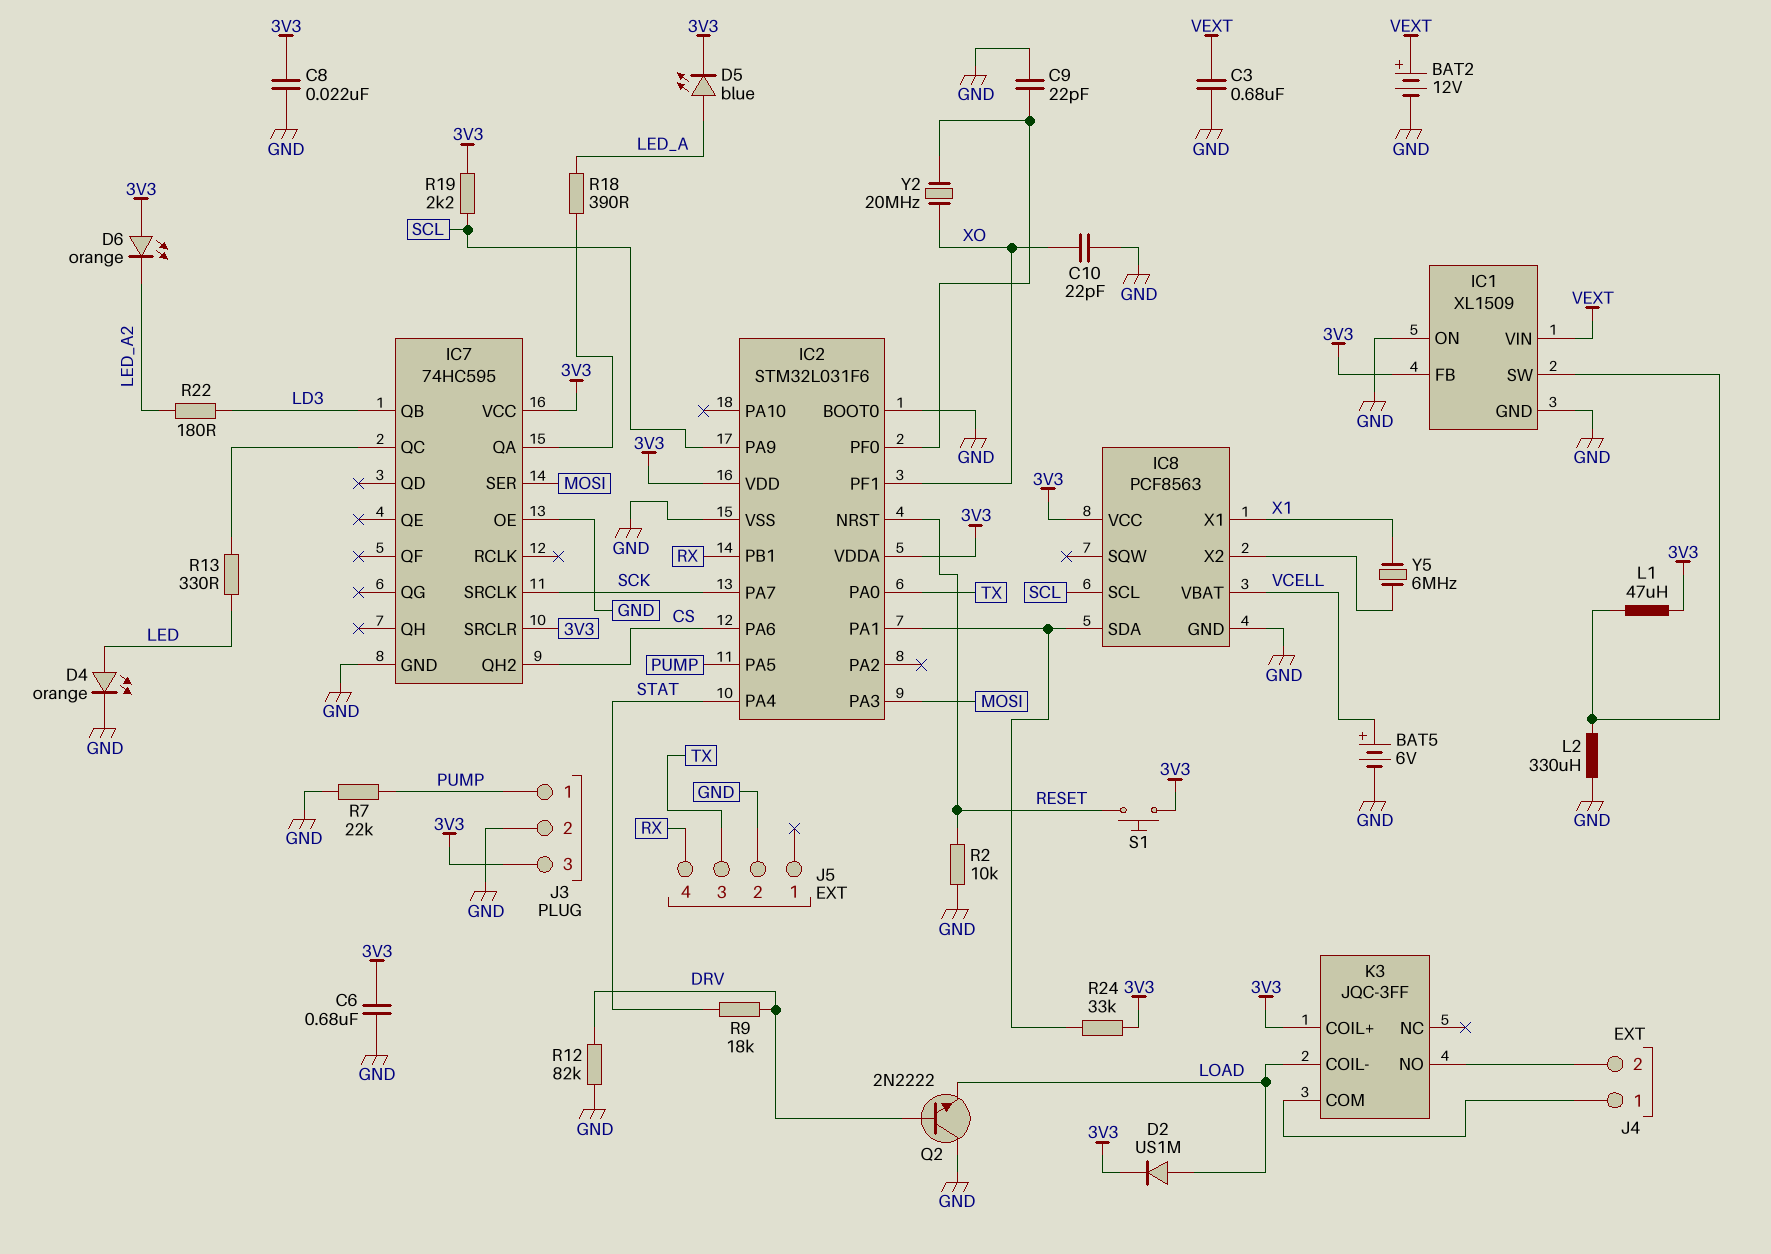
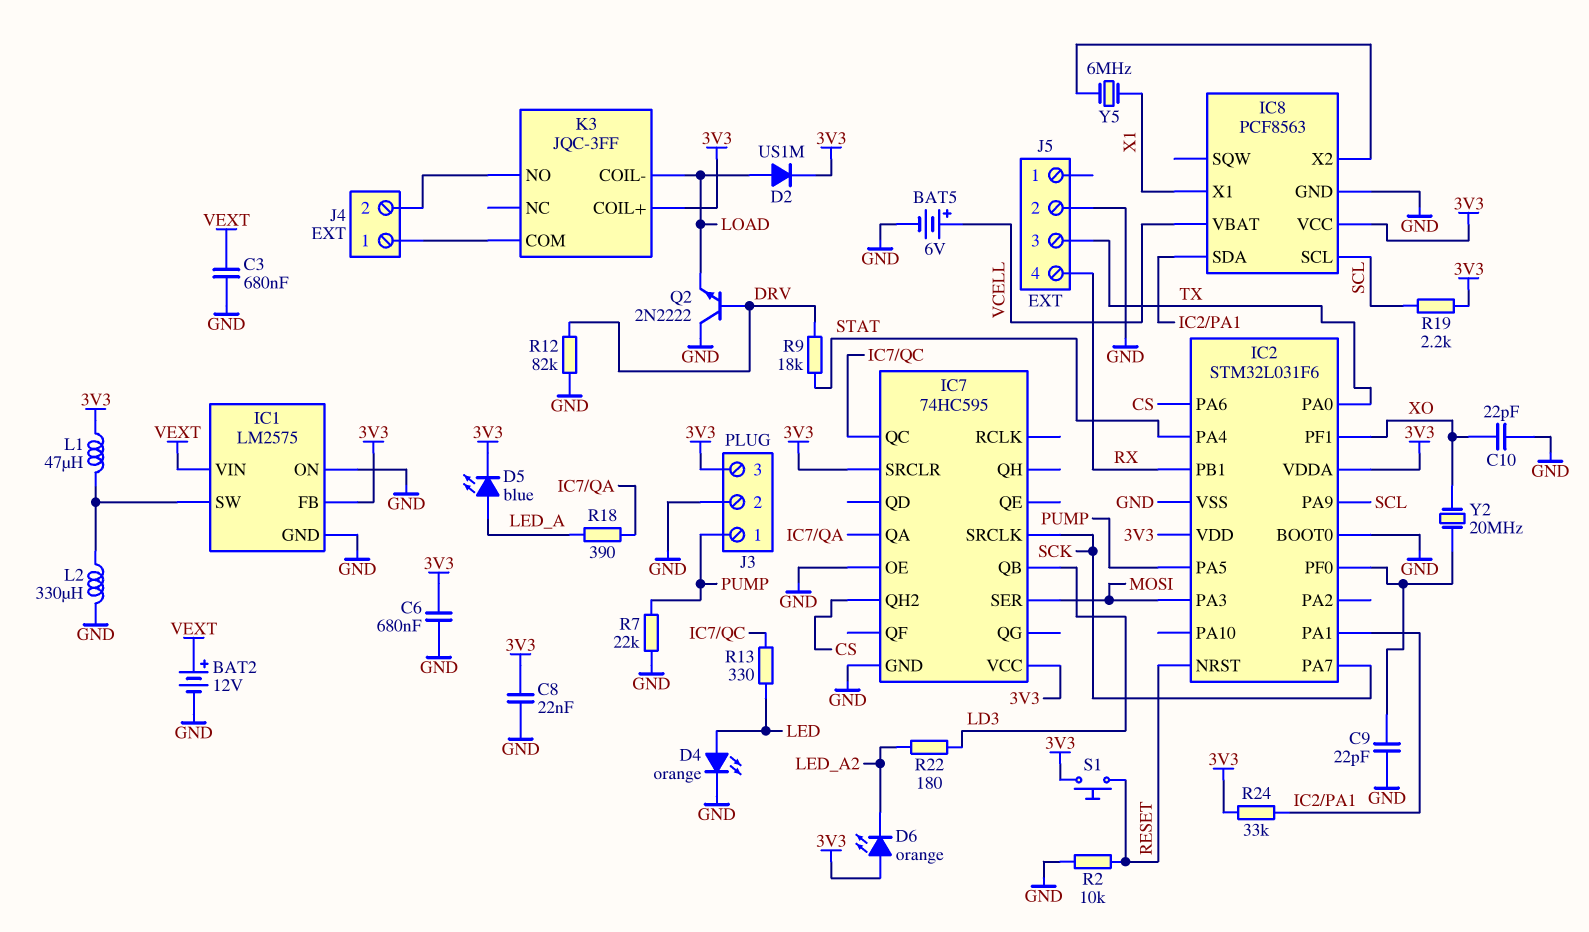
IC1: XL1509 -> LM2575

